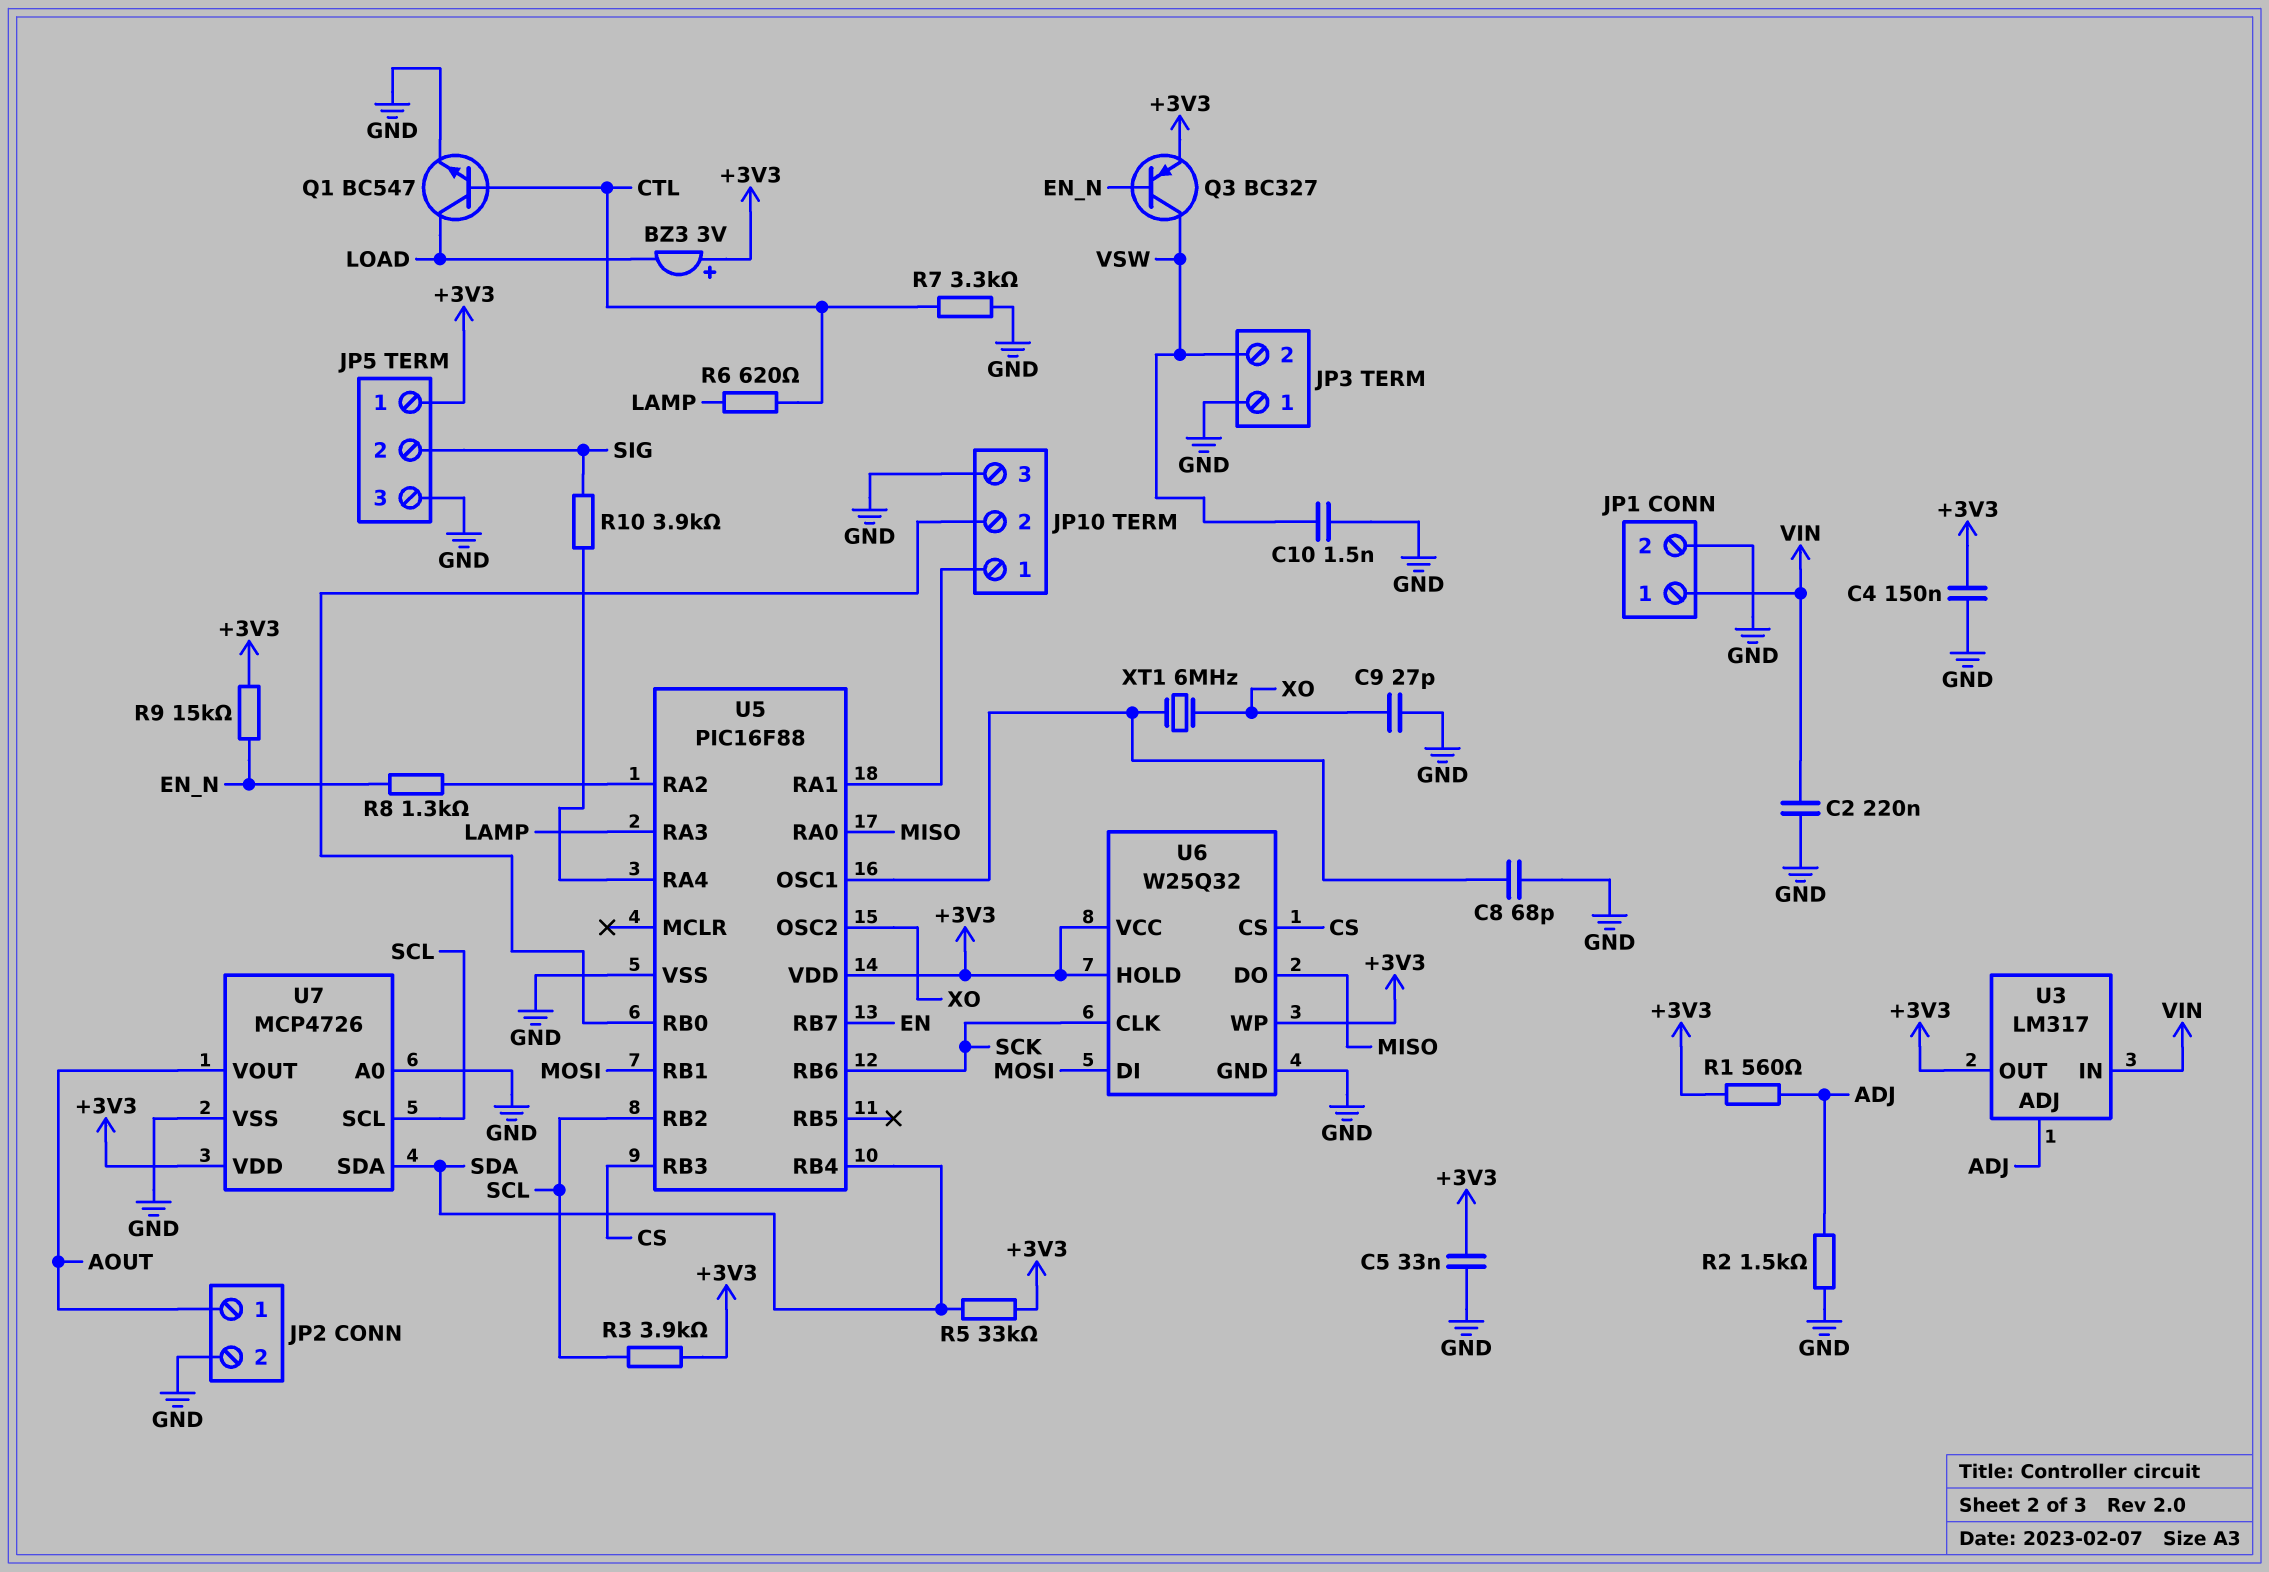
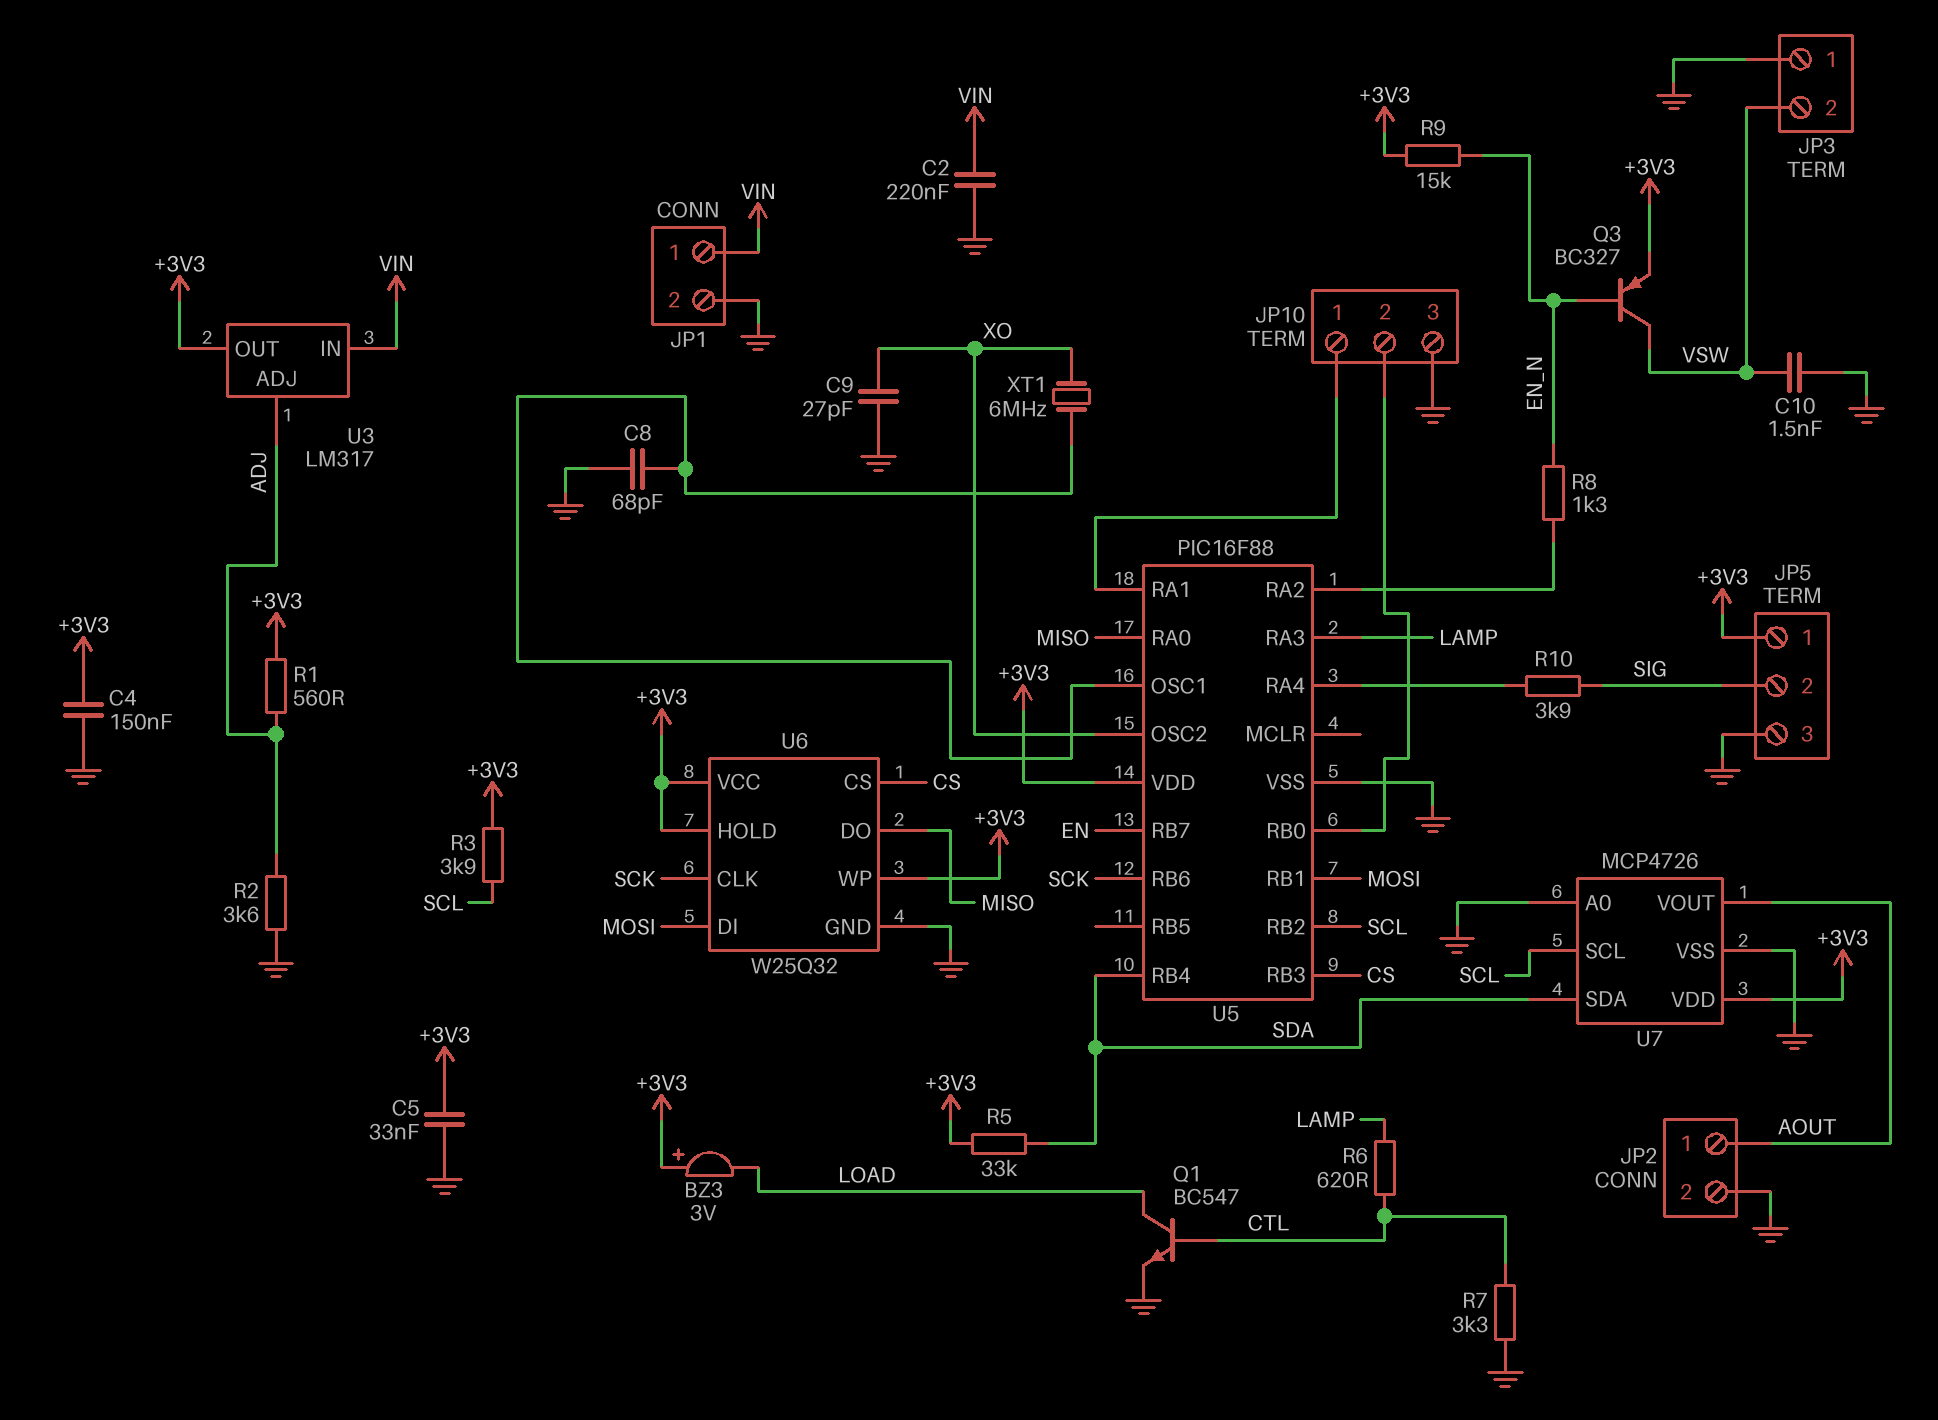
R2: 1.5k (ADJ, GND) -> 3.6k (ADJ, GND)

